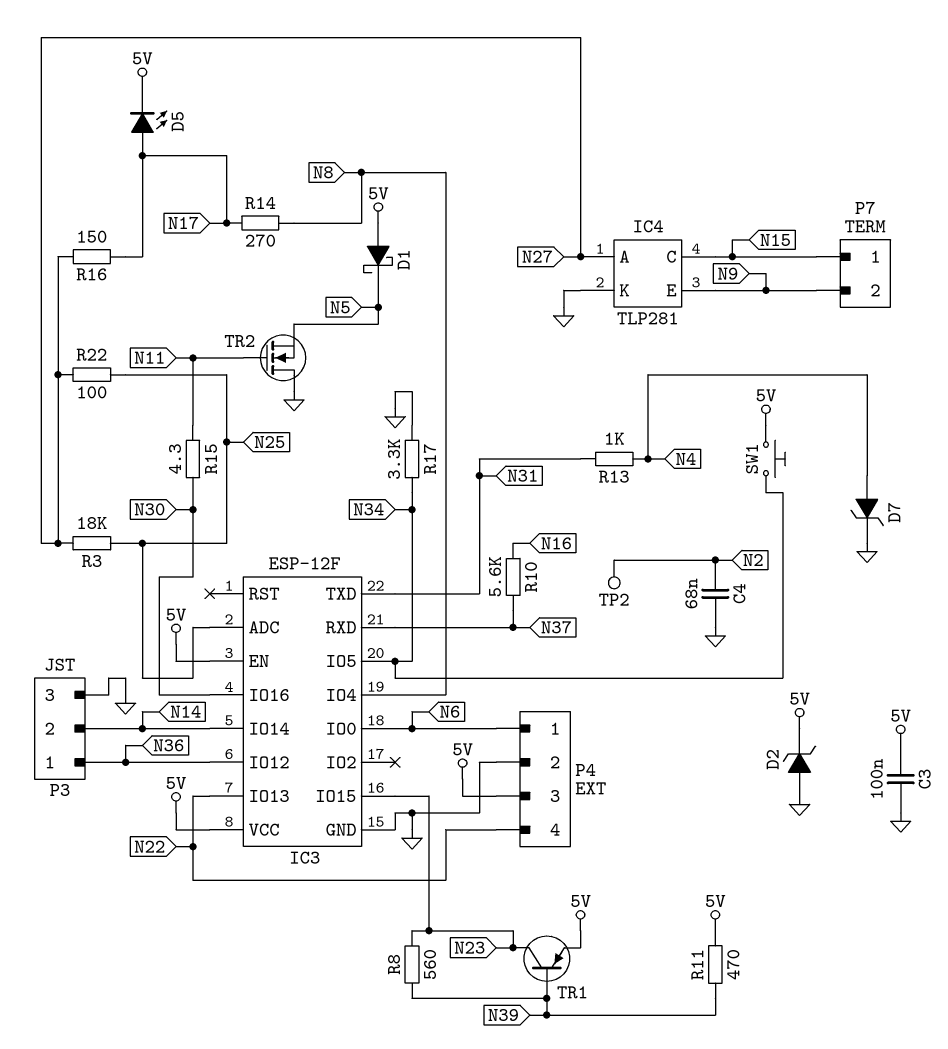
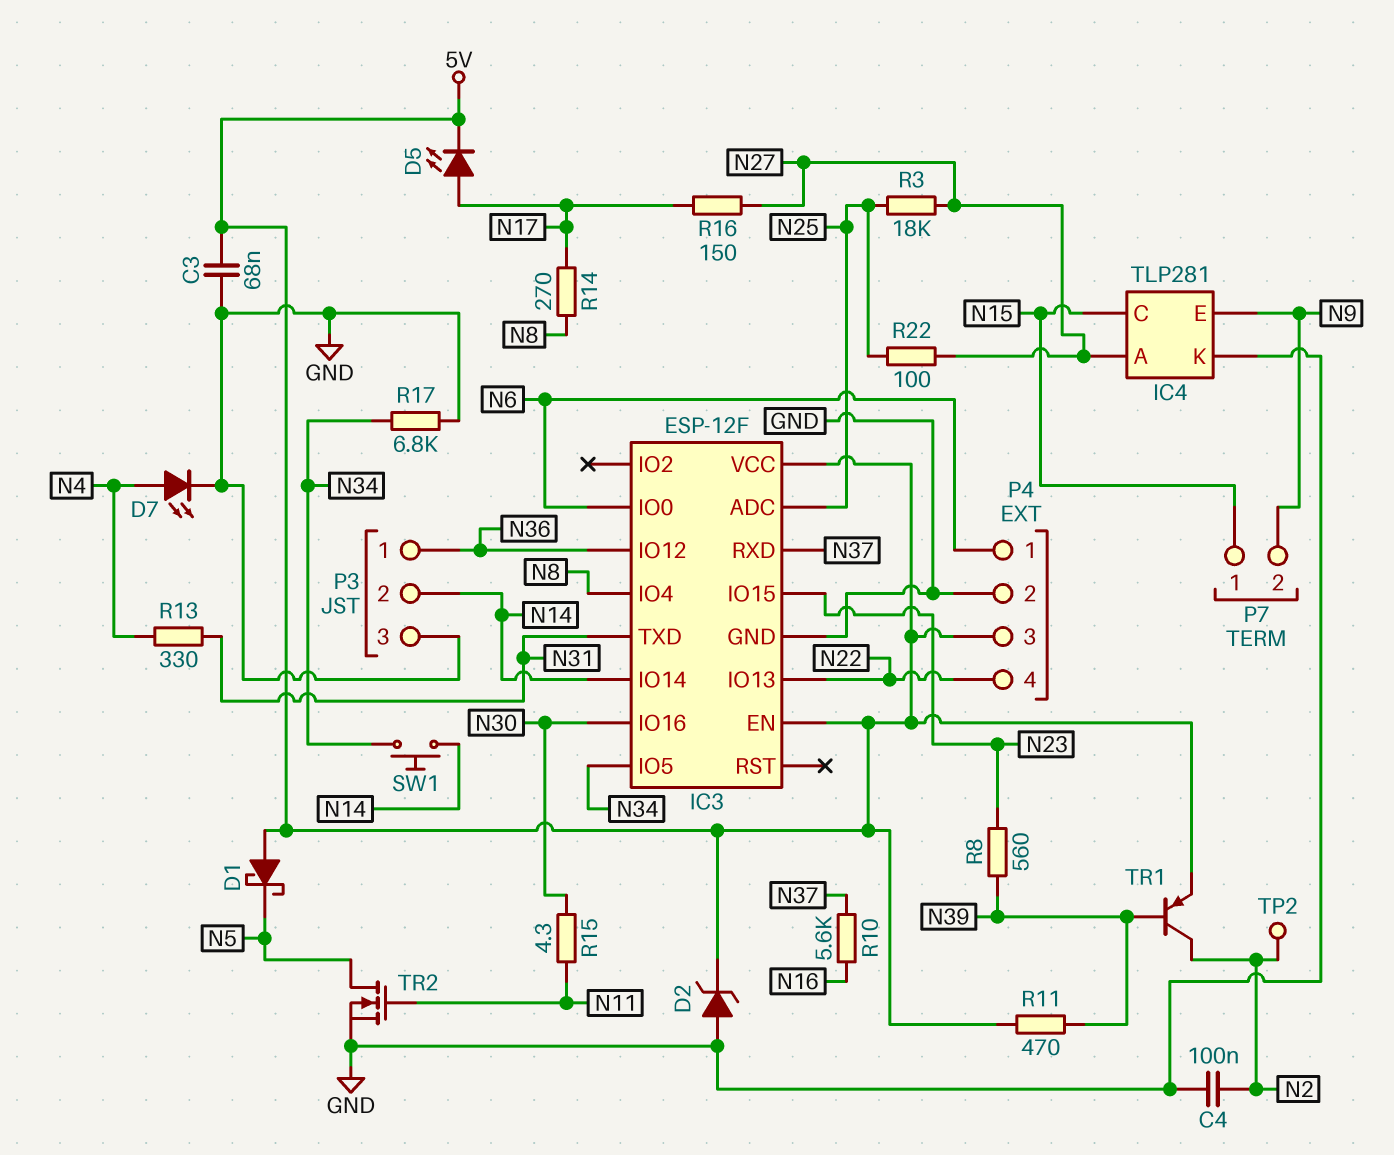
C3: 100nF (5V, GND) -> 68nF (5V, GND)
C4: 68nF (GND, N2) -> 100nF (GND, N2)
D7: zener (A N4, K GND) -> LED (A N4, K GND)
R13: 1k (N4, N31) -> 330 (N4, N31)
R17: 3.3k (GND, N34) -> 6.8k (GND, N34)
SW1: button (5V, N34) -> button (N14, N34)
TR1: PNP (B N39, C N23, E 5V) -> PNP (B N39, C N2, E 5V)
TR2: NMOS (G N11, D GND, S N5) -> NMOS (G N11, D N5, S GND)

